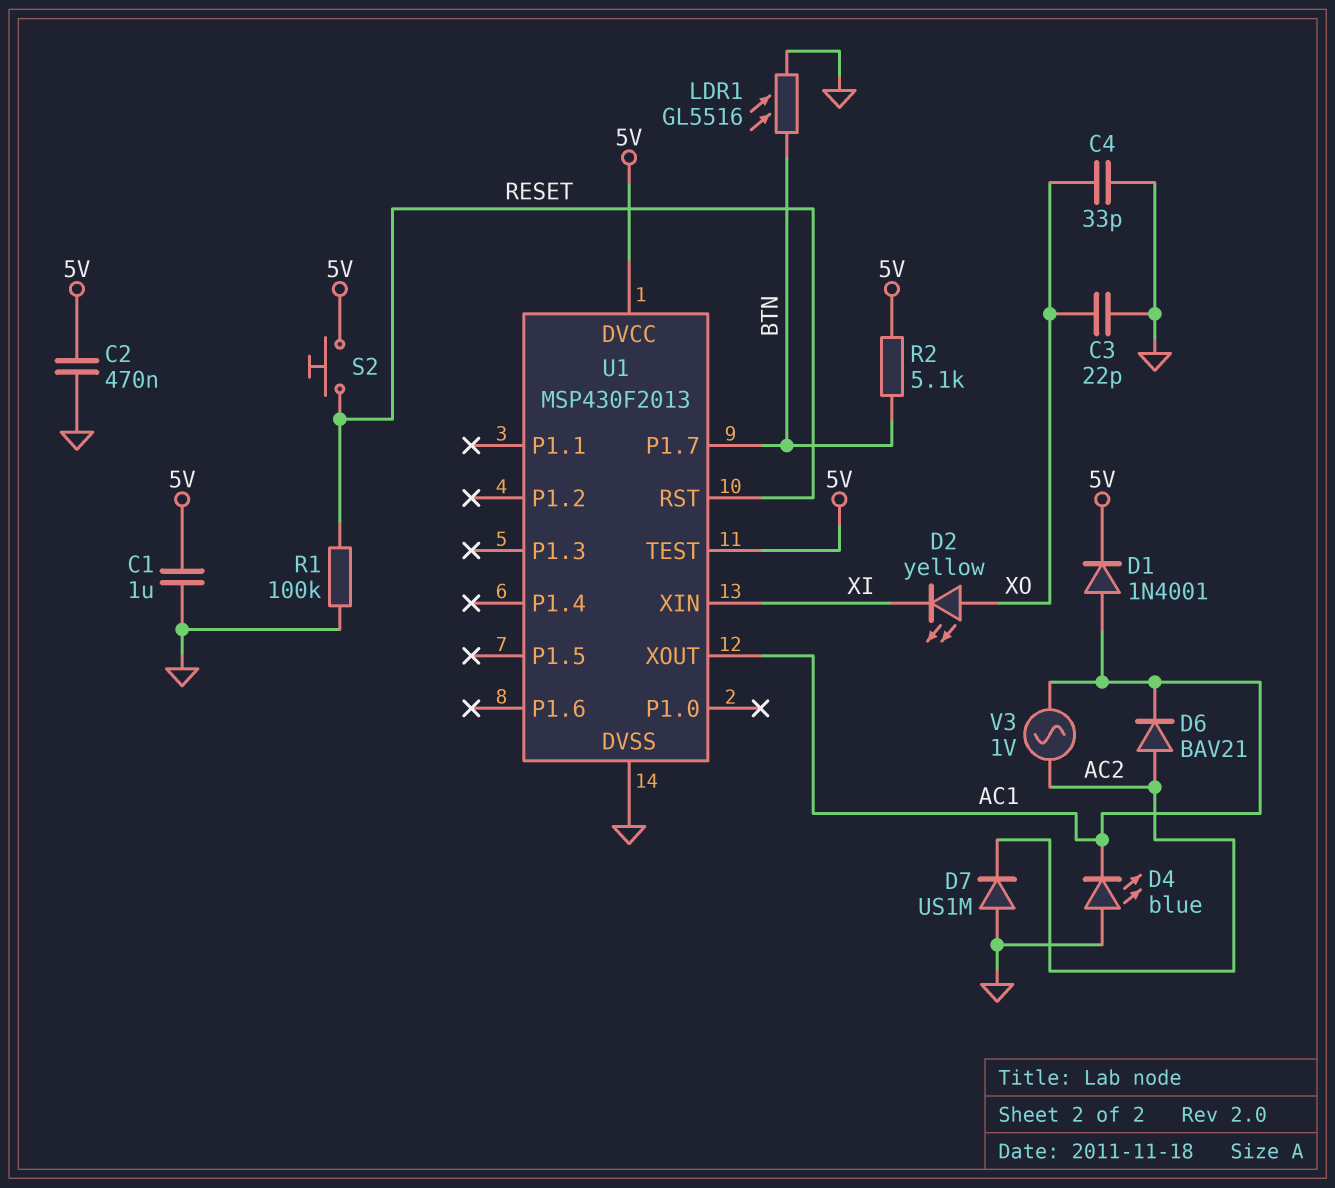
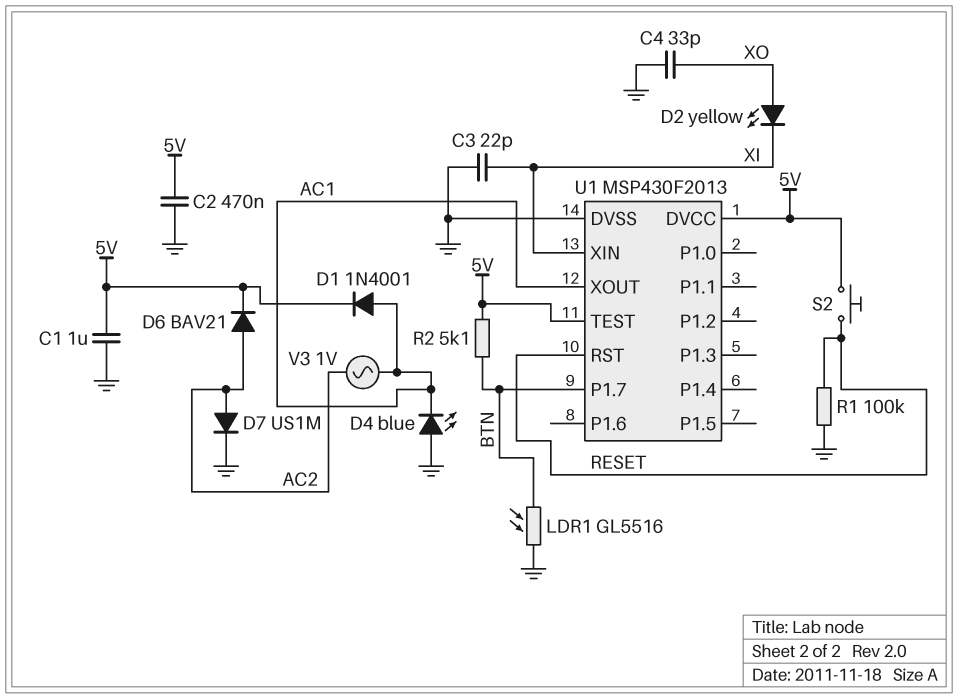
C3: 22pF (GND, XO) -> 22pF (GND, XI)
D6: diode BAV21 (A AC2, K AC1) -> diode BAV21 (A AC2, K 5V)
D7: diode US1M (A GND, K AC2) -> diode US1M (A AC2, K GND)

